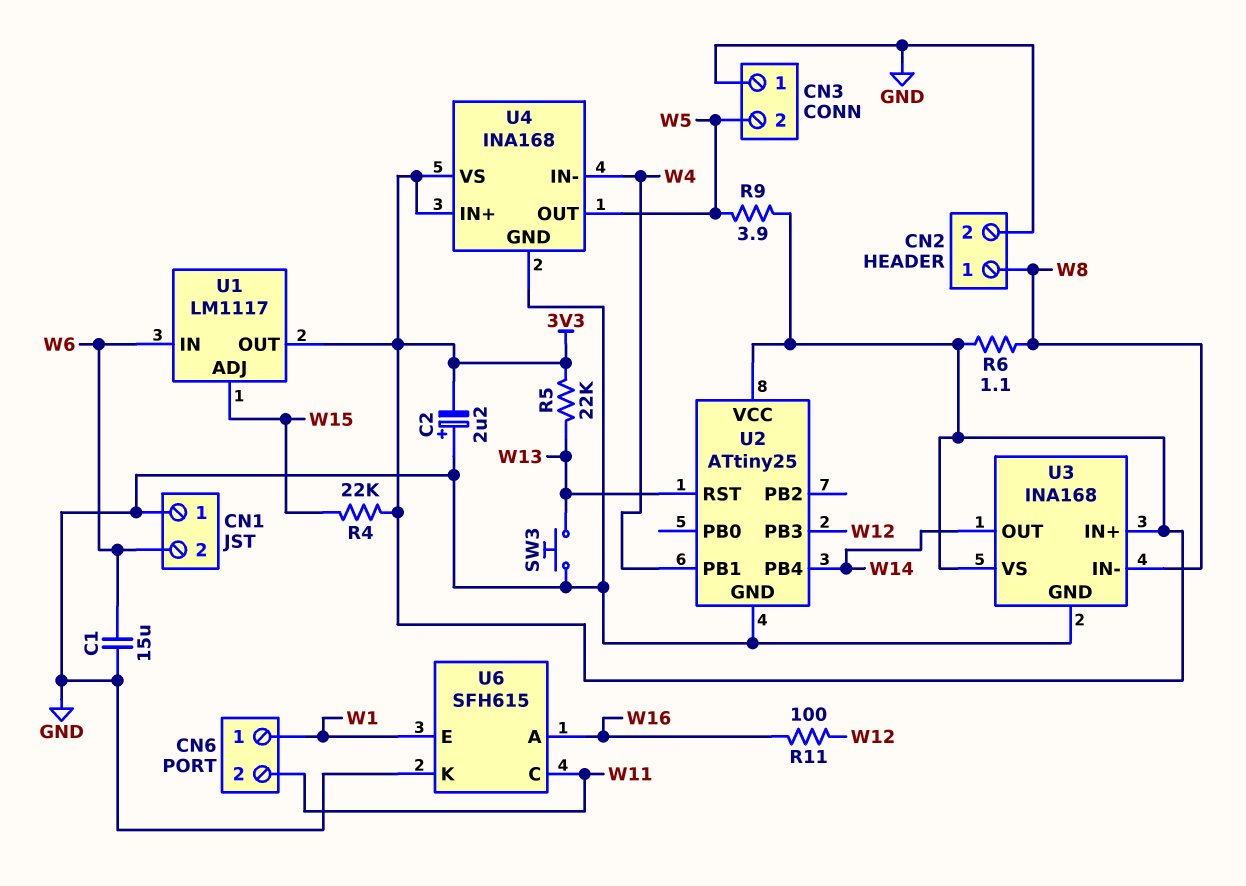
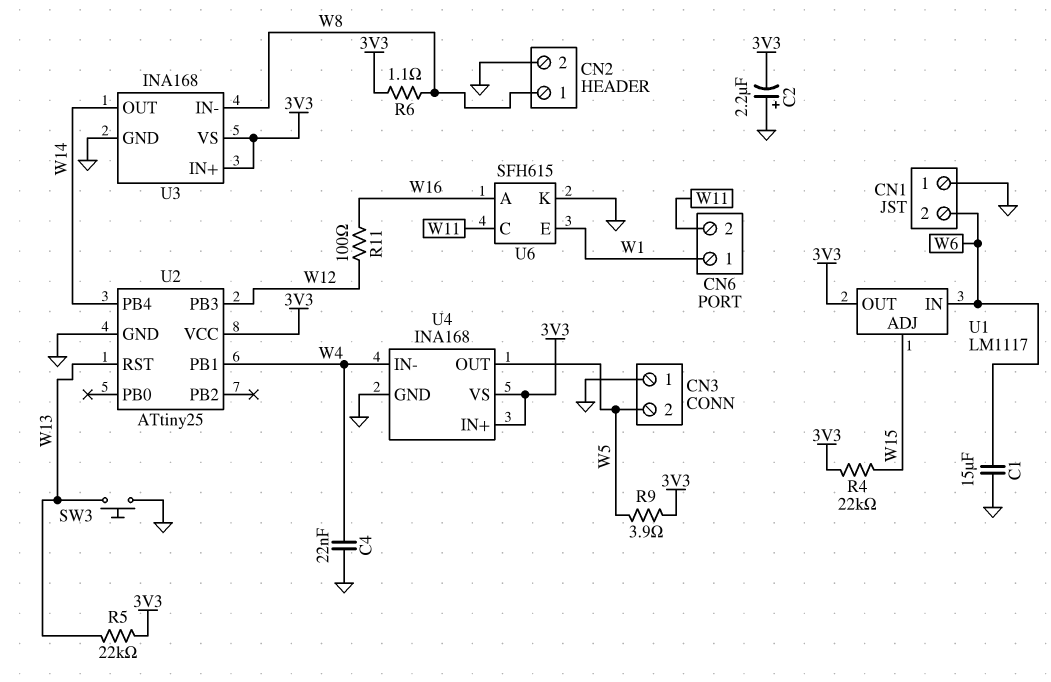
C4: none -> 22nF (GND, W4)

